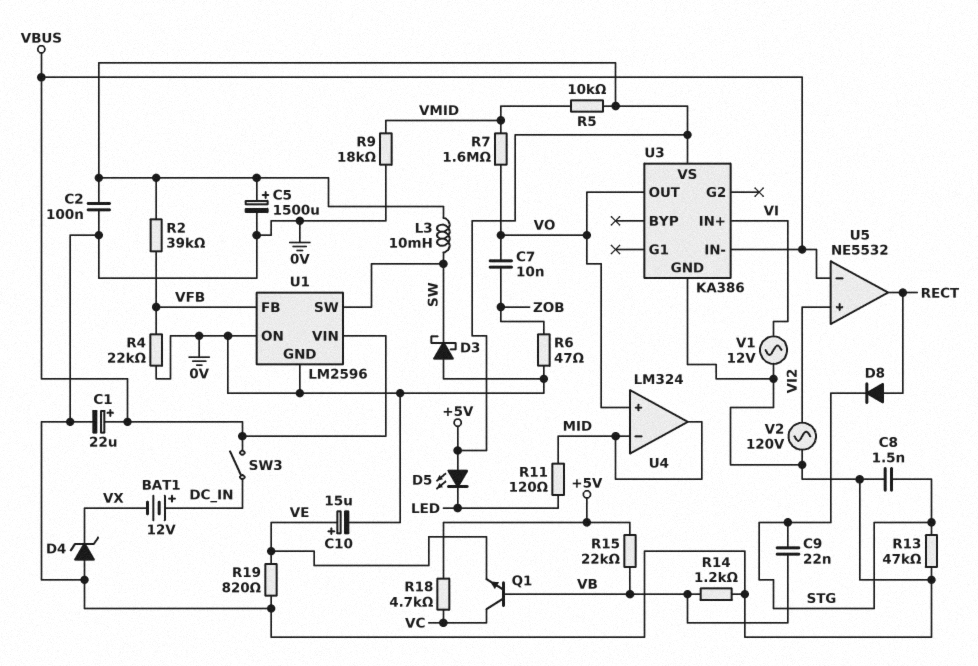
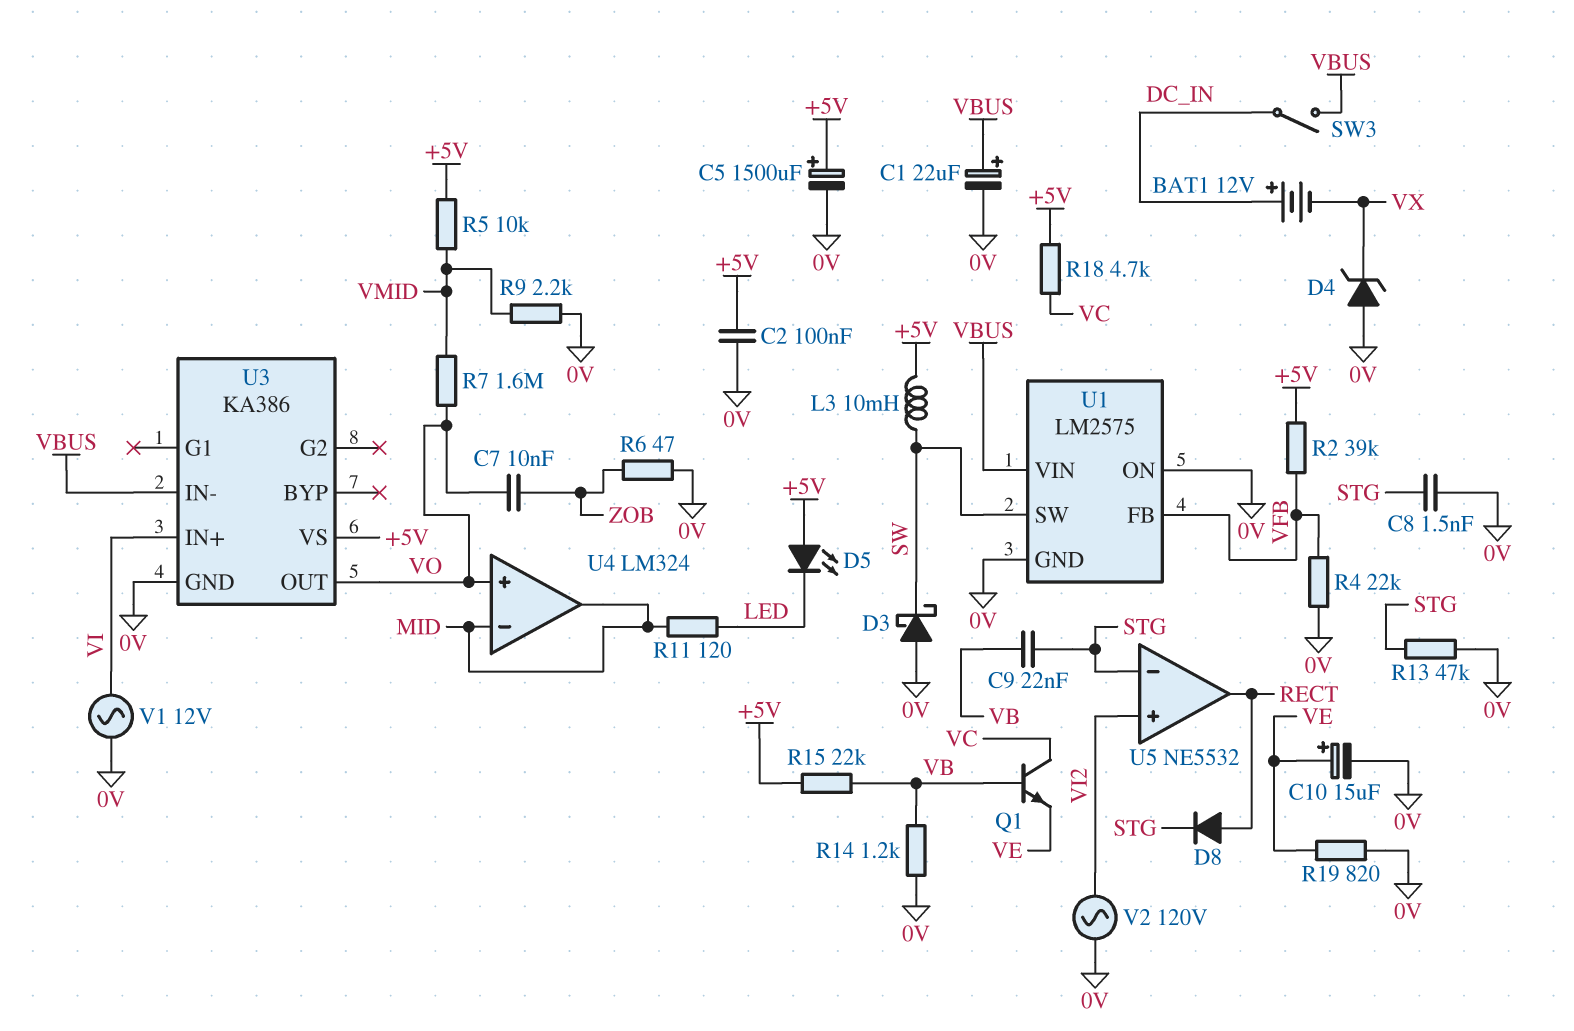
R9: 18k (0V, VMID) -> 2.2k (0V, VMID)
U1: LM2596 -> LM2575
U5 pin in-: VBUS -> STG

